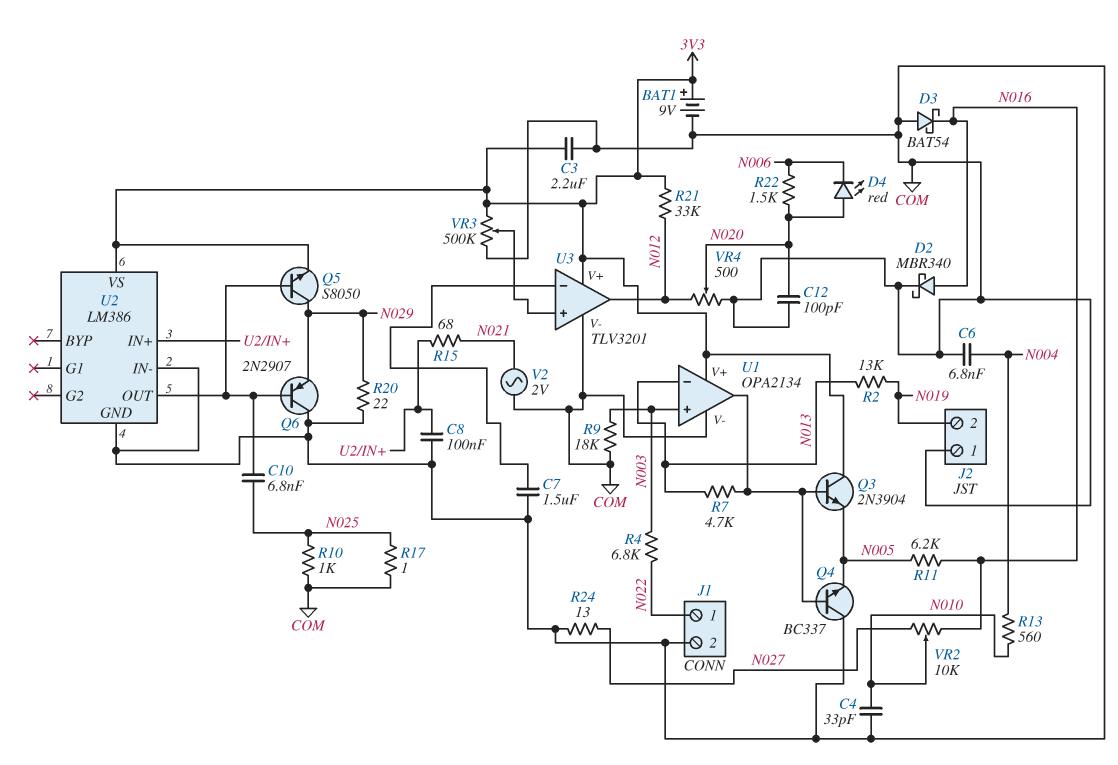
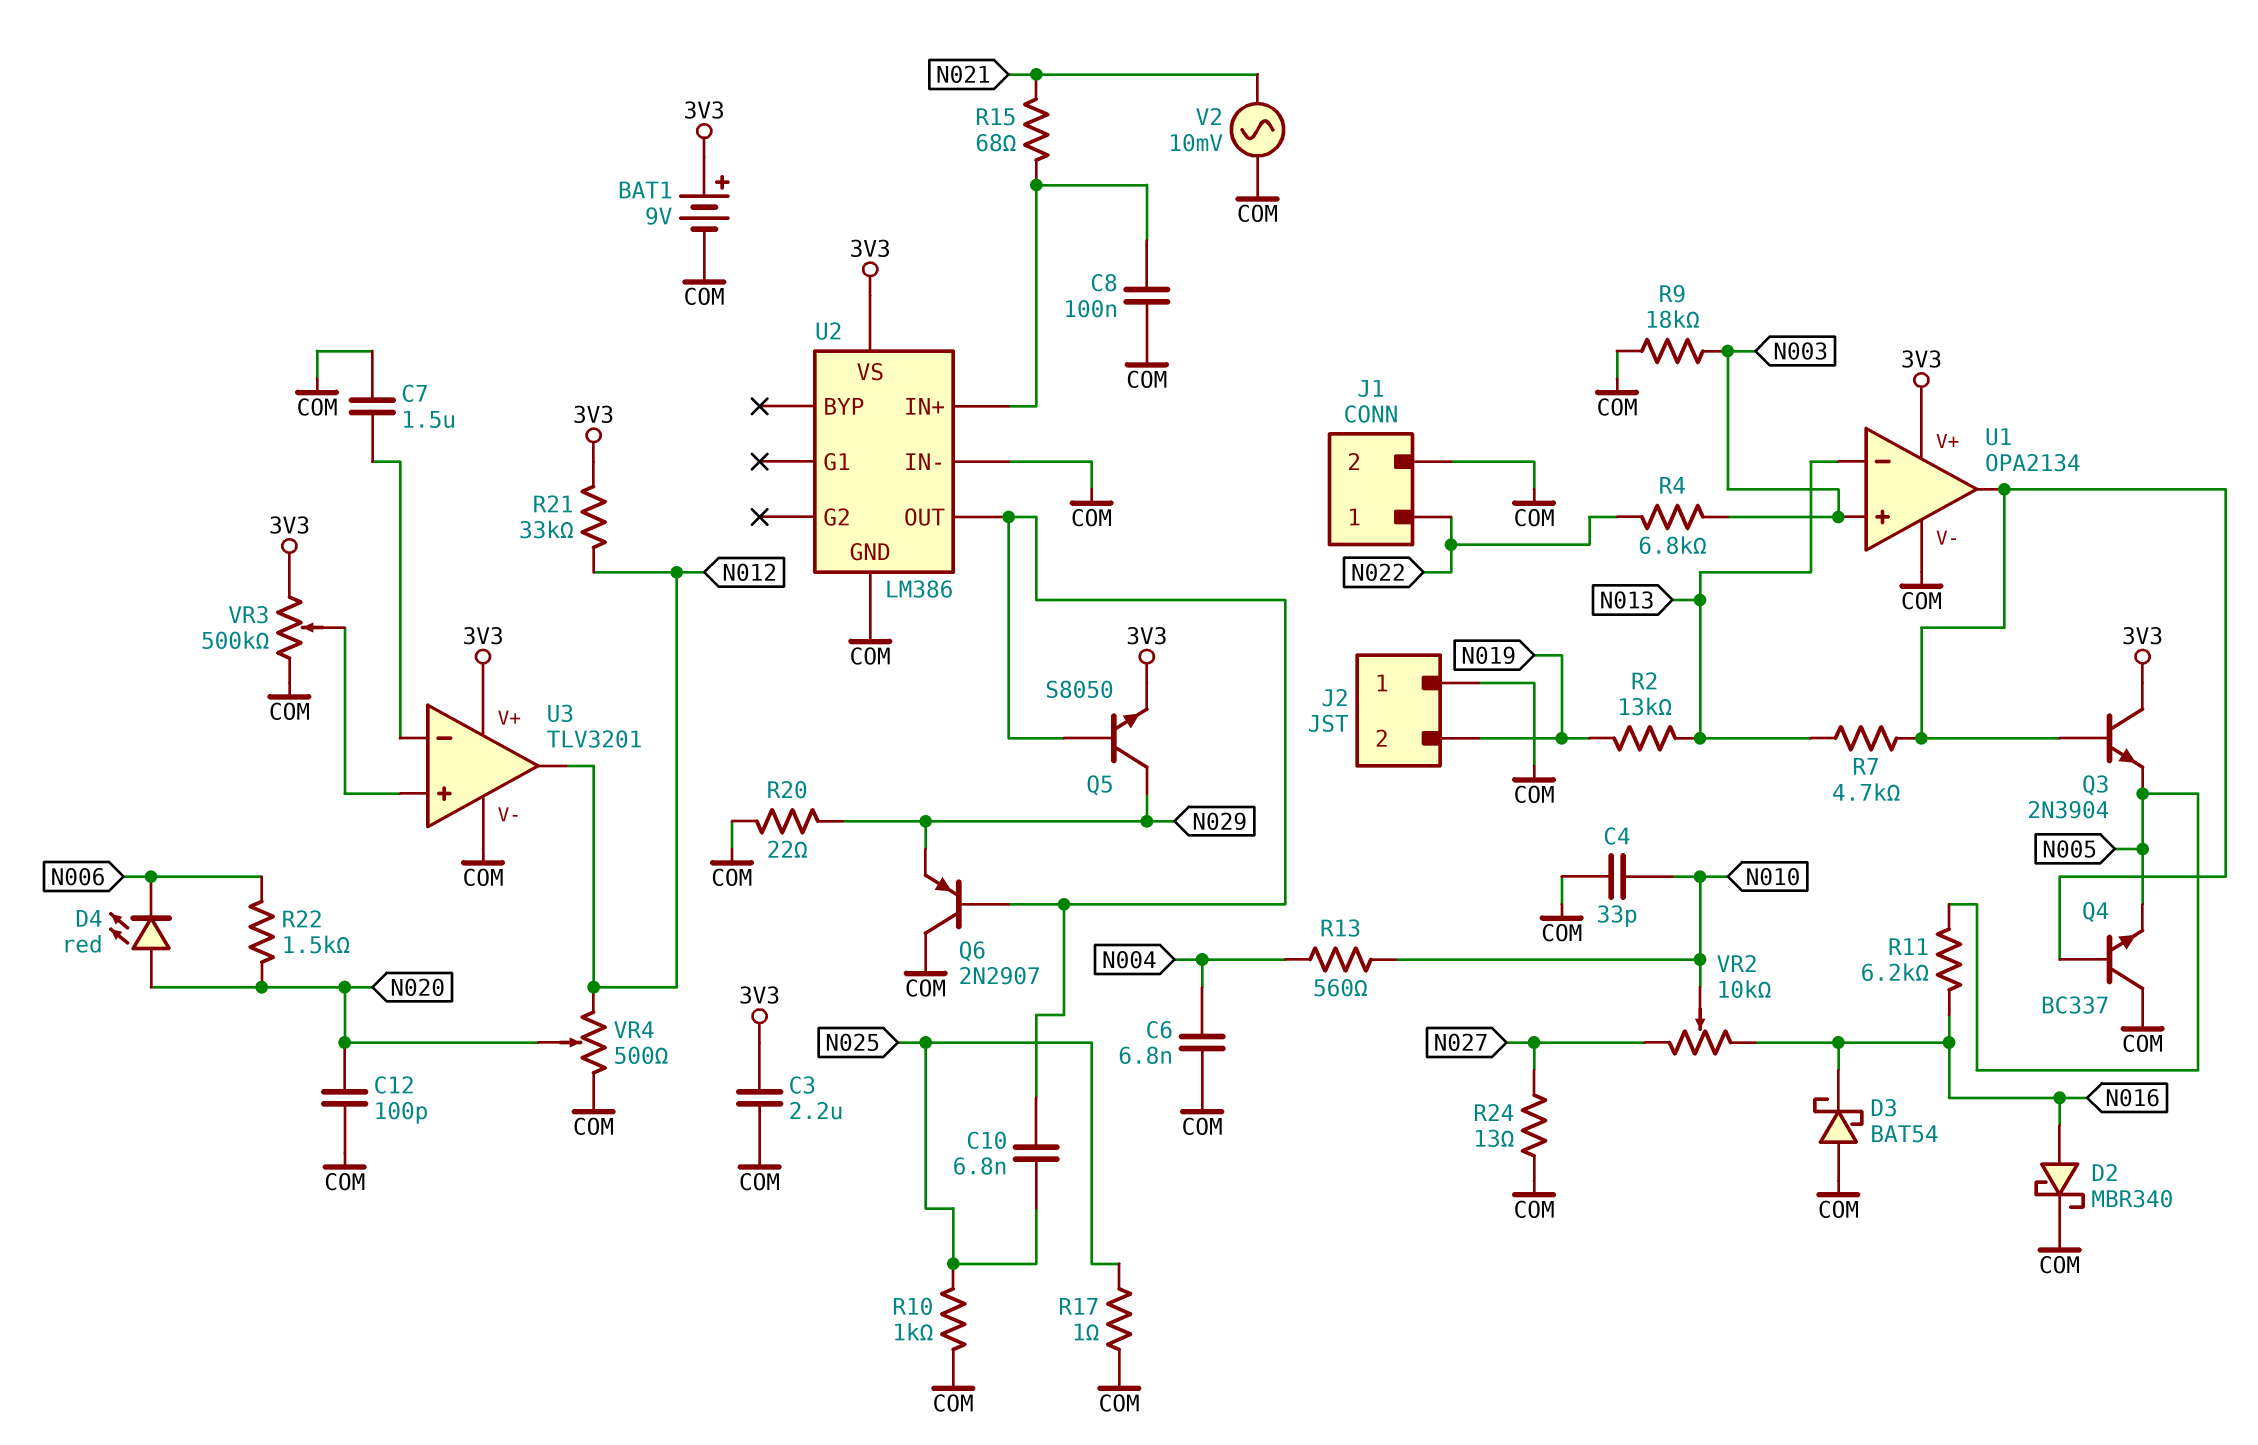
V2: AC 2V (COM, N021) -> AC 10mV (COM, N021)

